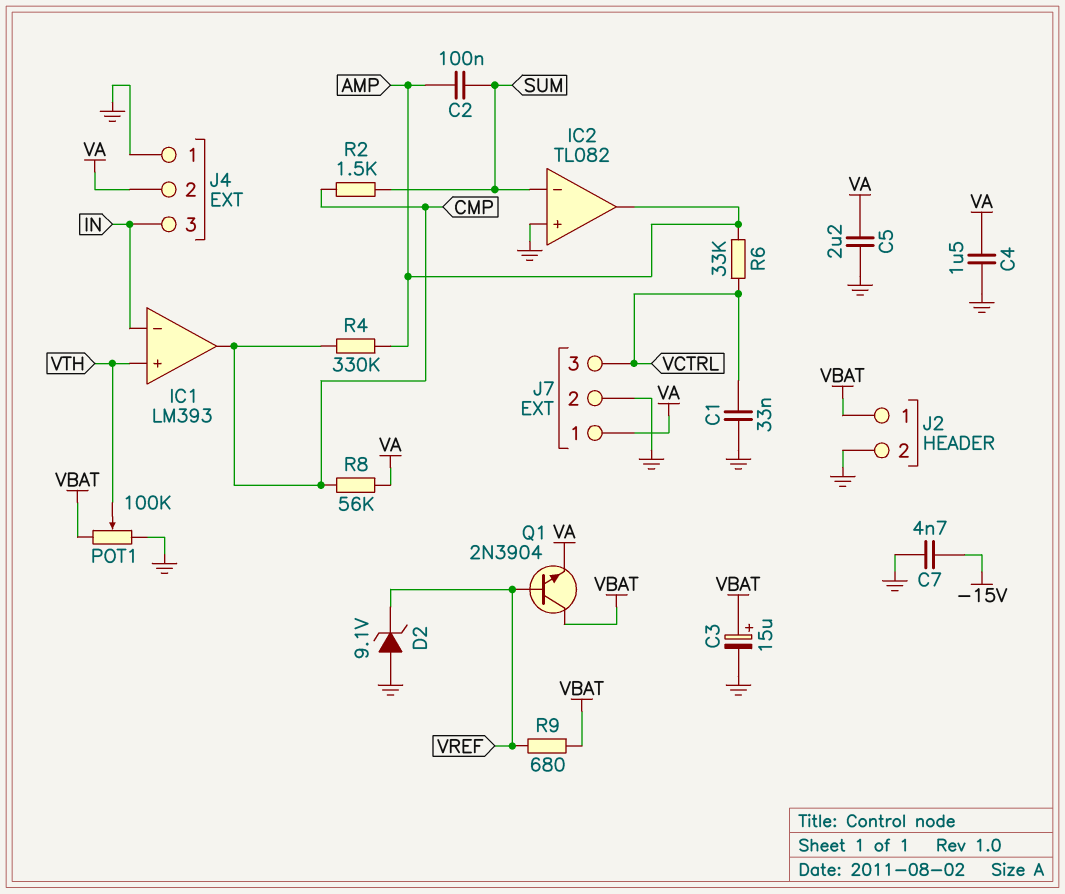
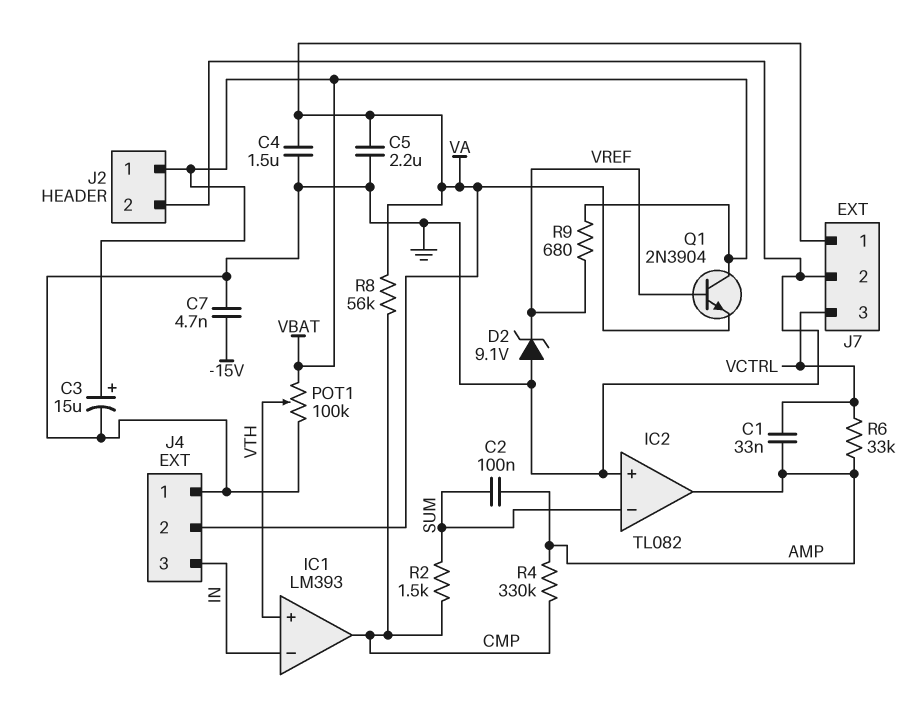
C1: 33nF (GND, VCTRL) -> 33nF (AMP, VCTRL)

